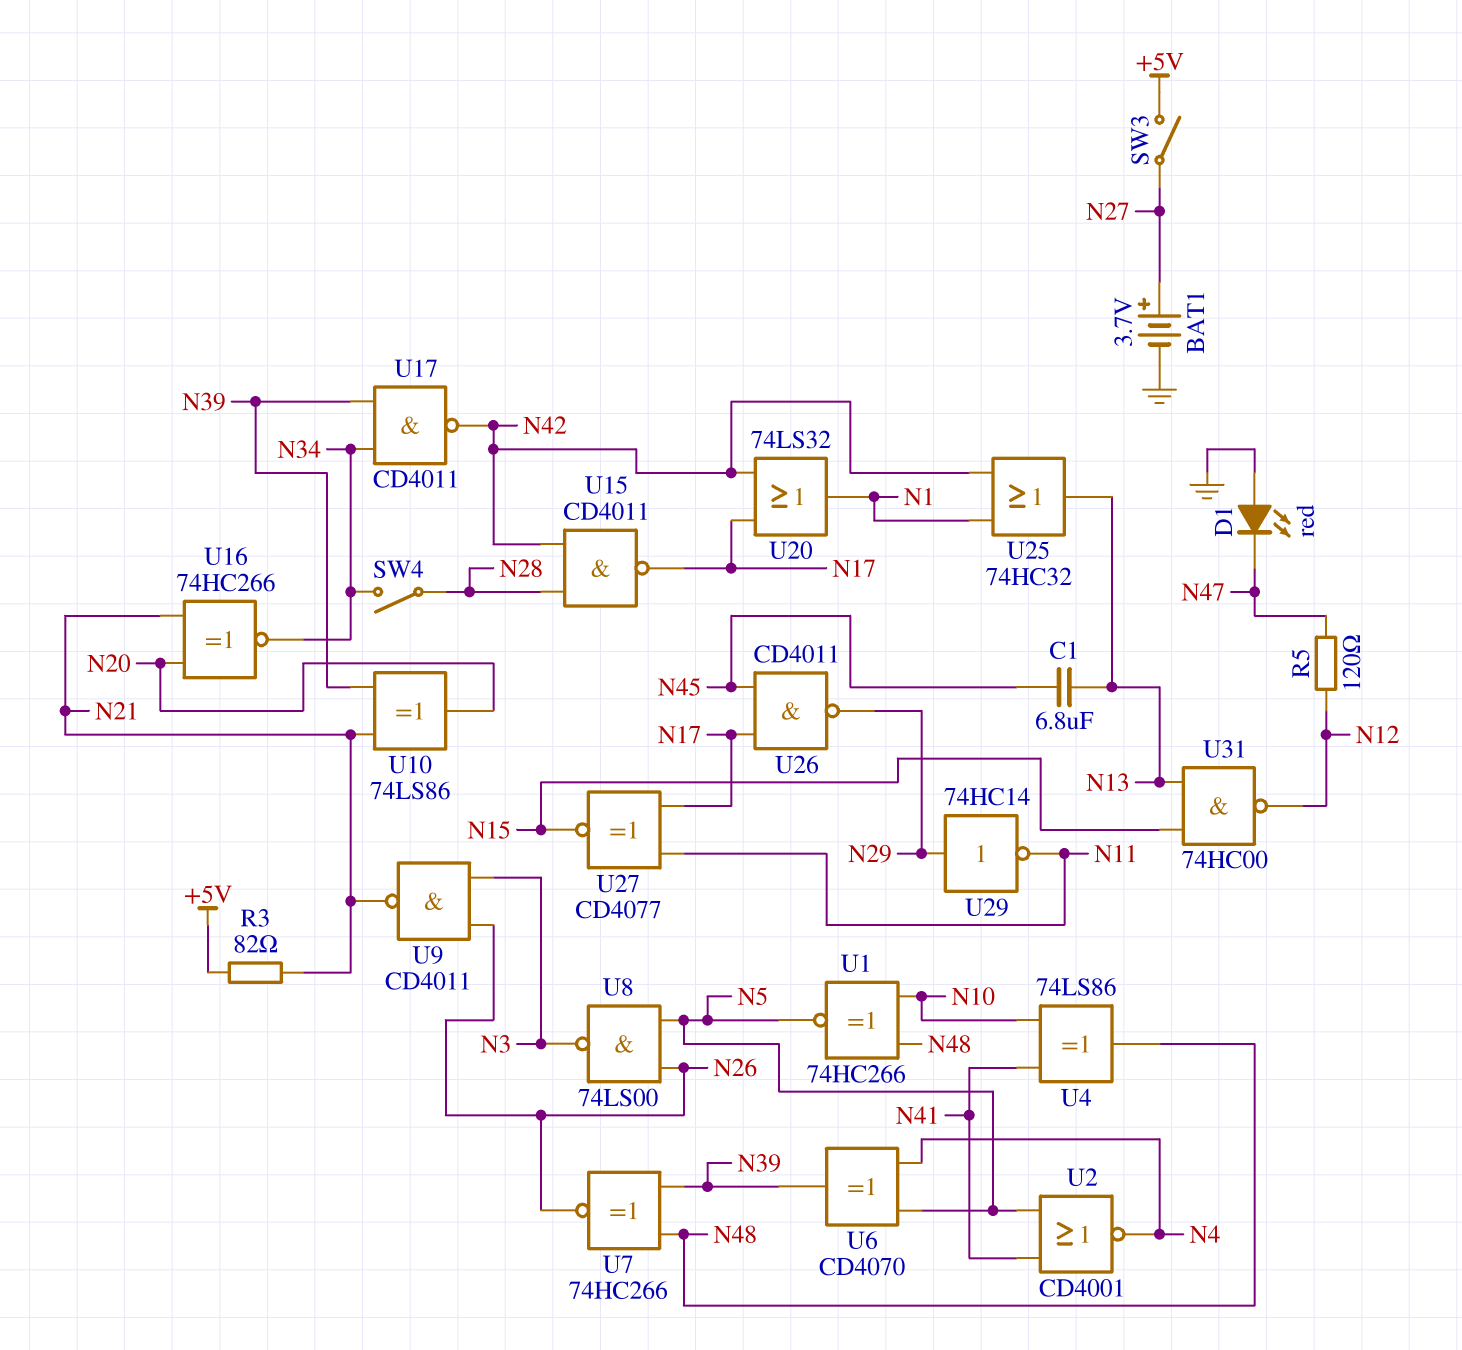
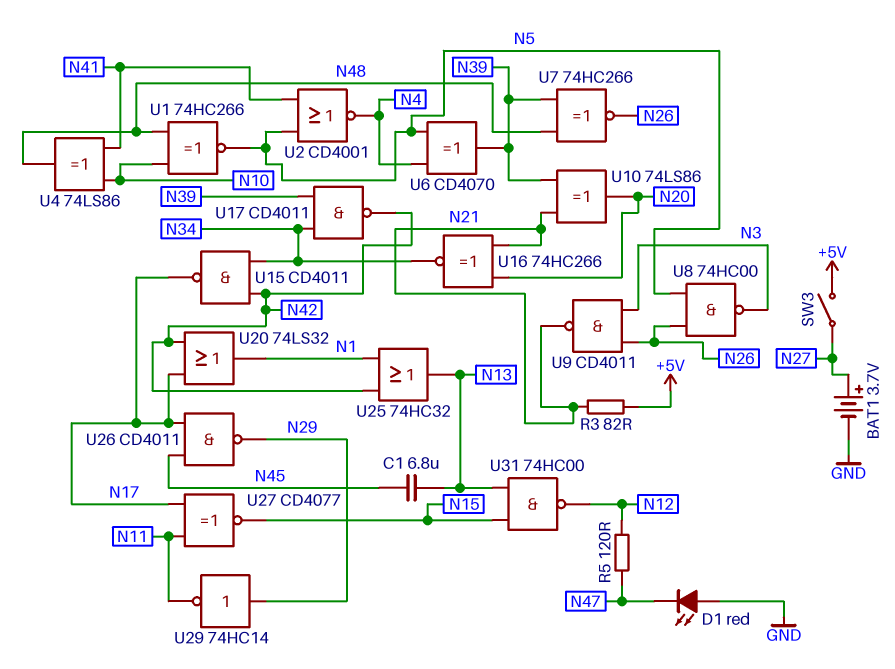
SW4: switch (N28, N34) -> none
U8: NAND 74LS00 (in N5, in N26, out N3) -> NAND 74HC00 (in N5, in N26, out N3)
U15: NAND CD4011 (in N28, in N42, out N17) -> NAND CD4011 (in N34, in N42, out N17)

